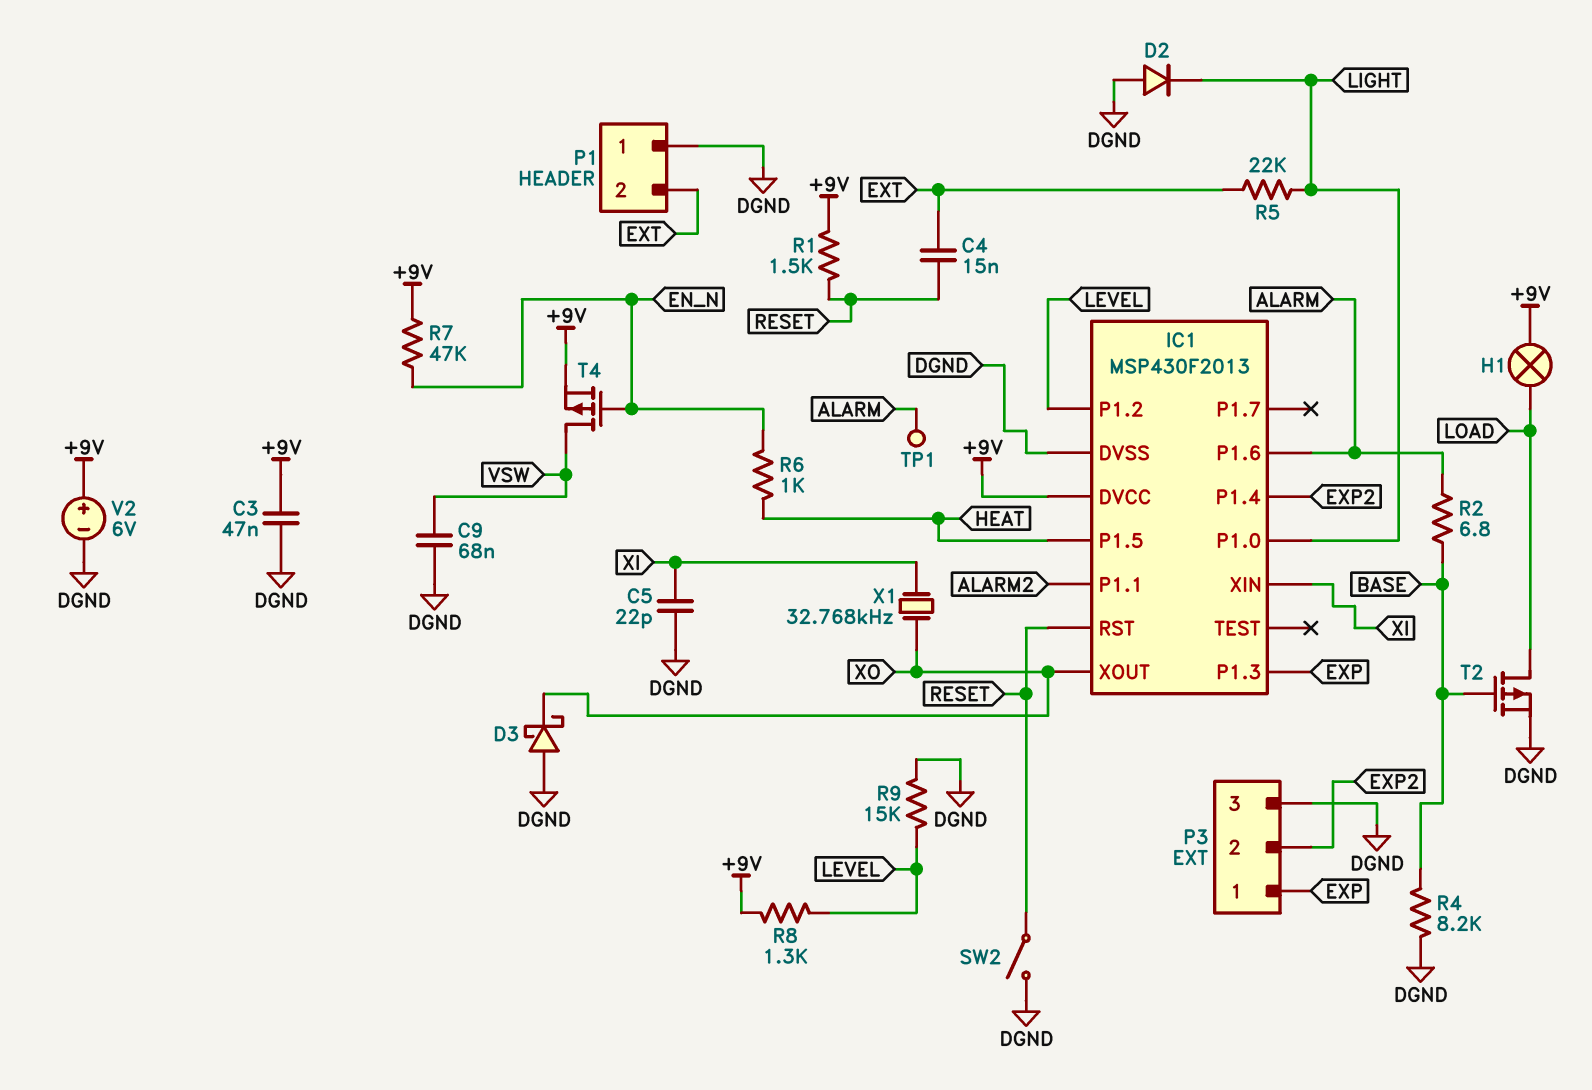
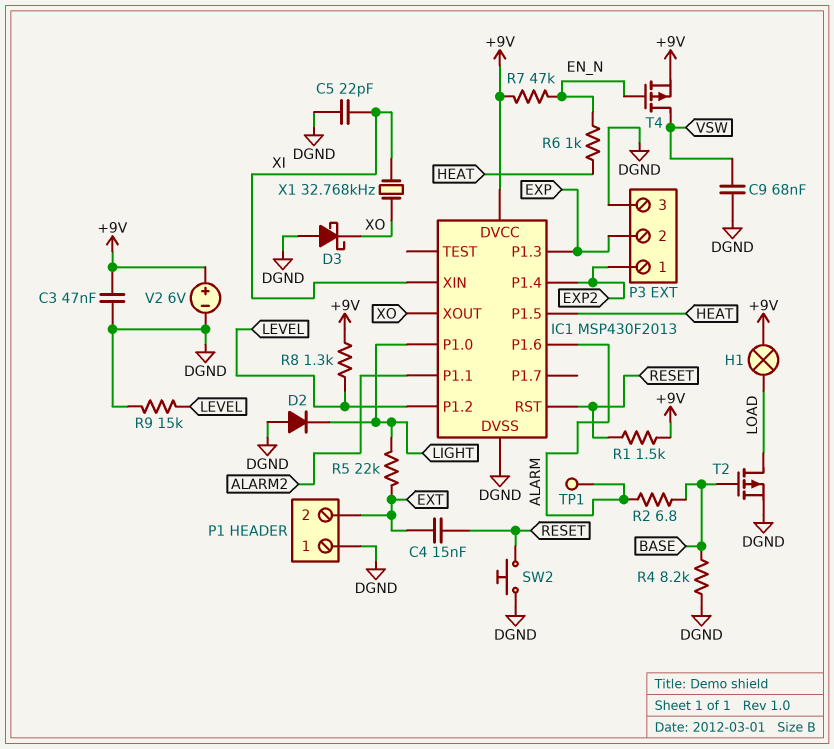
P3 pin 1: EXP -> EXP2
P3 pin 2: EXP2 -> EXP
SW2: switch (DGND, RESET) -> button (DGND, RESET)

